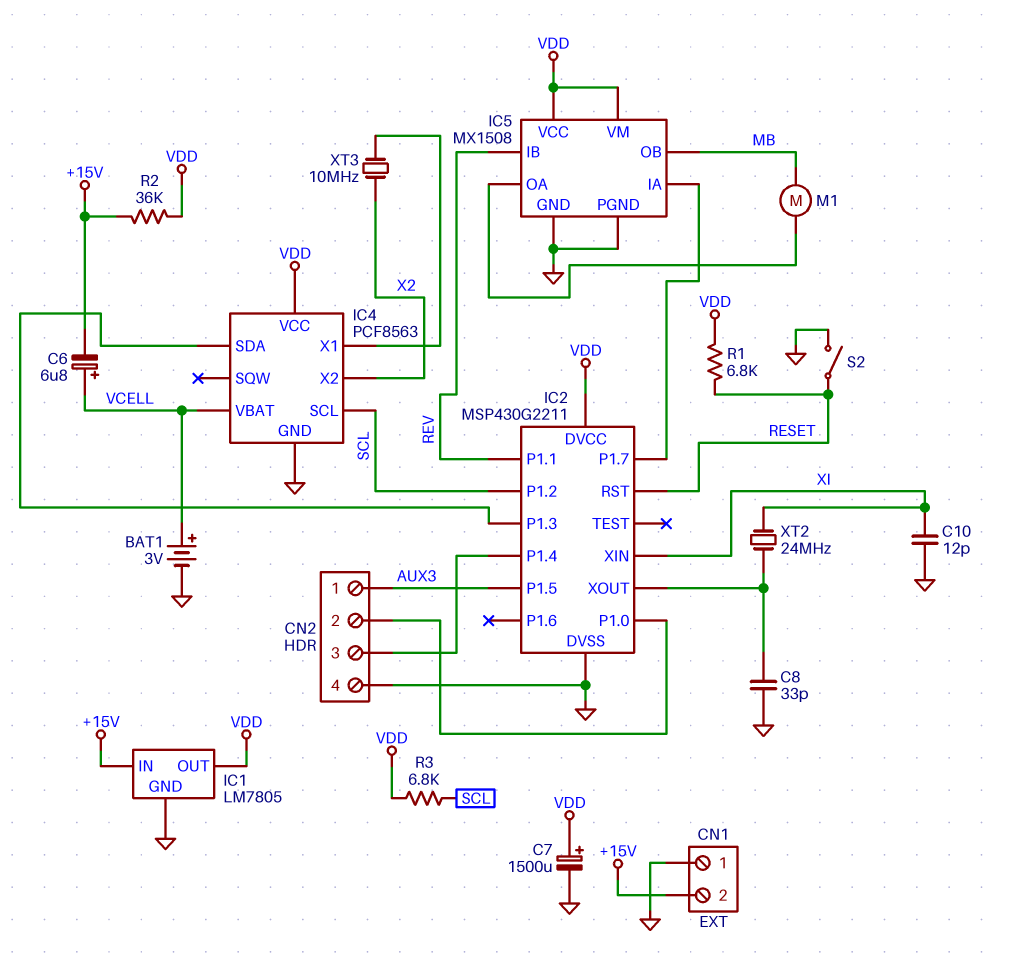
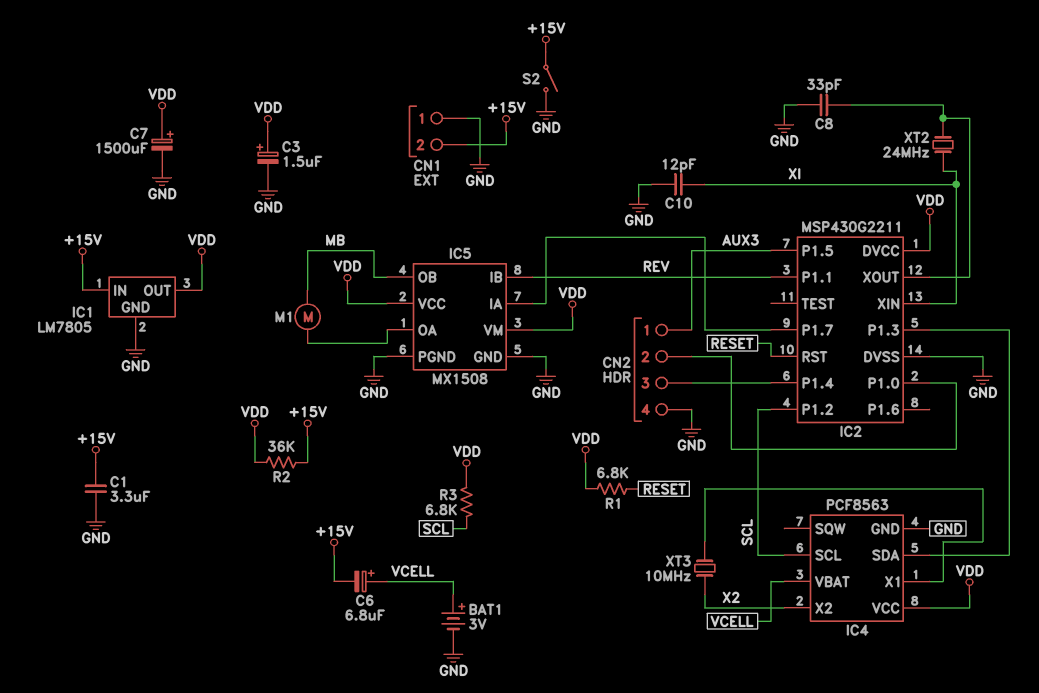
C1: none -> 3.3uF (+15V, GND)
C3: none -> 1.5uF (plus VDD, minus GND)
S2: switch (GND, RESET) -> switch (+15V, GND)

